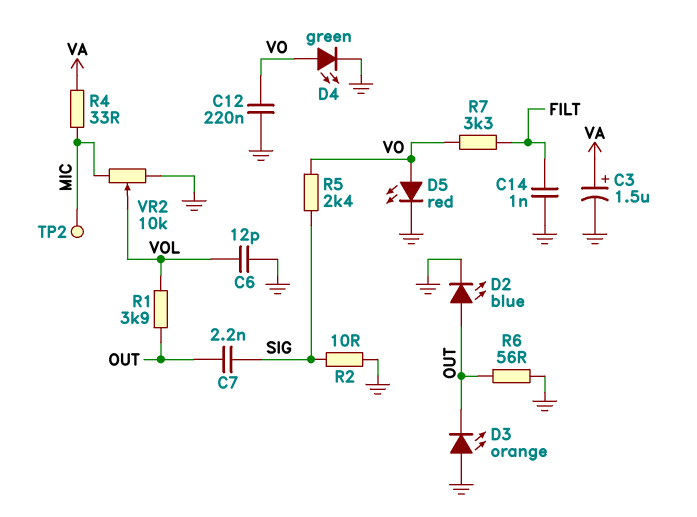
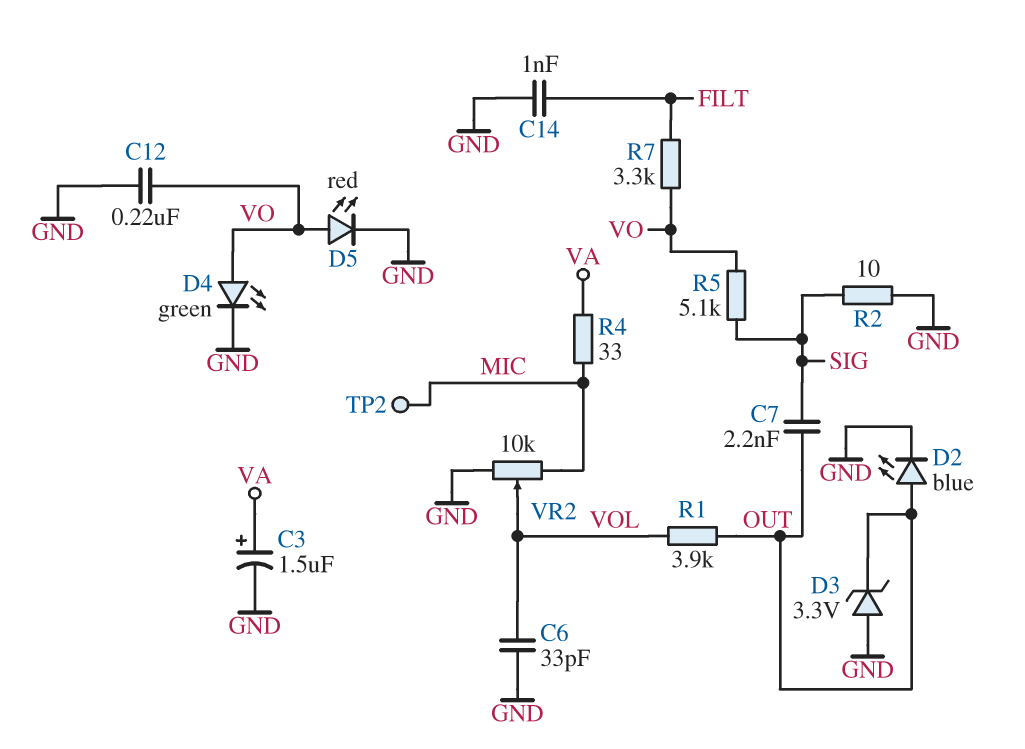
C6: 12pF (GND, VOL) -> 33pF (GND, VOL)
D3: LED orange (A GND, K OUT) -> zener 3.3V (A GND, K OUT)
R5: 2.4k (SIG, VO) -> 5.1k (SIG, VO)
R6: 56 (GND, OUT) -> none

